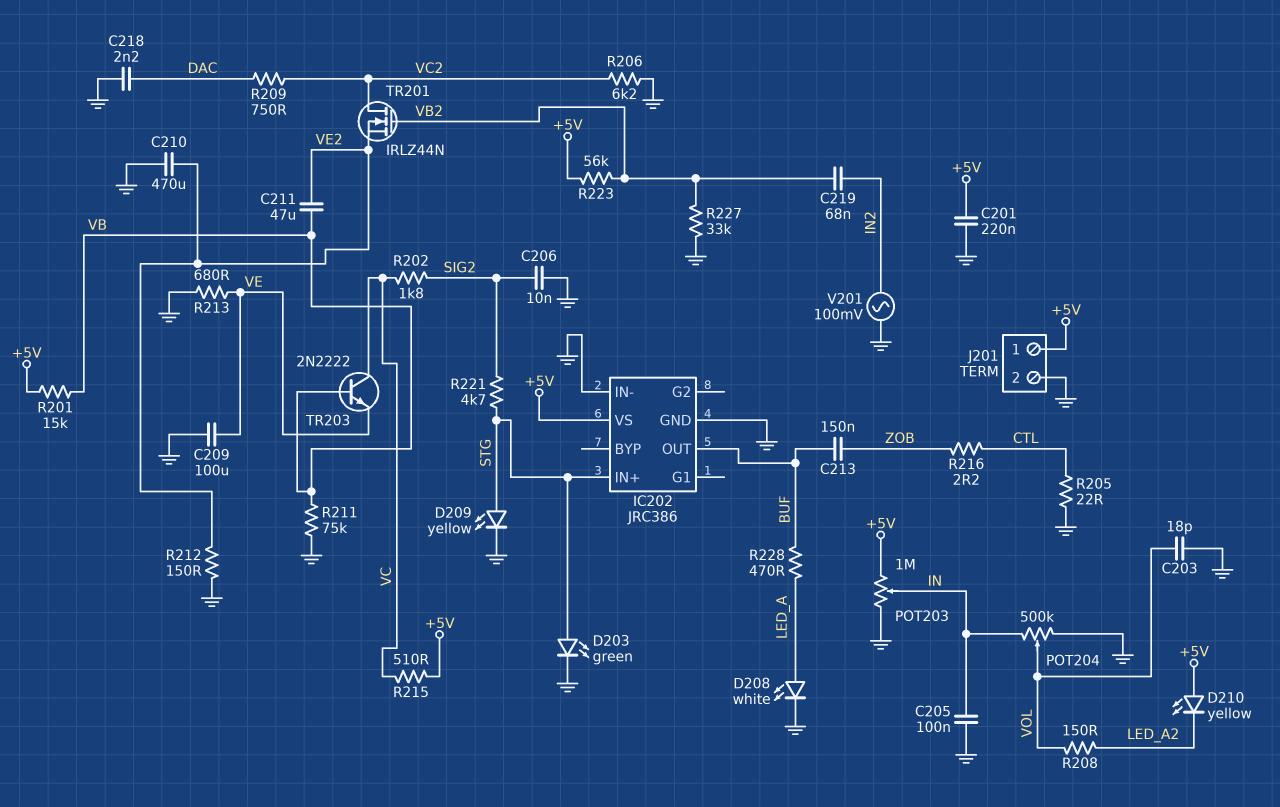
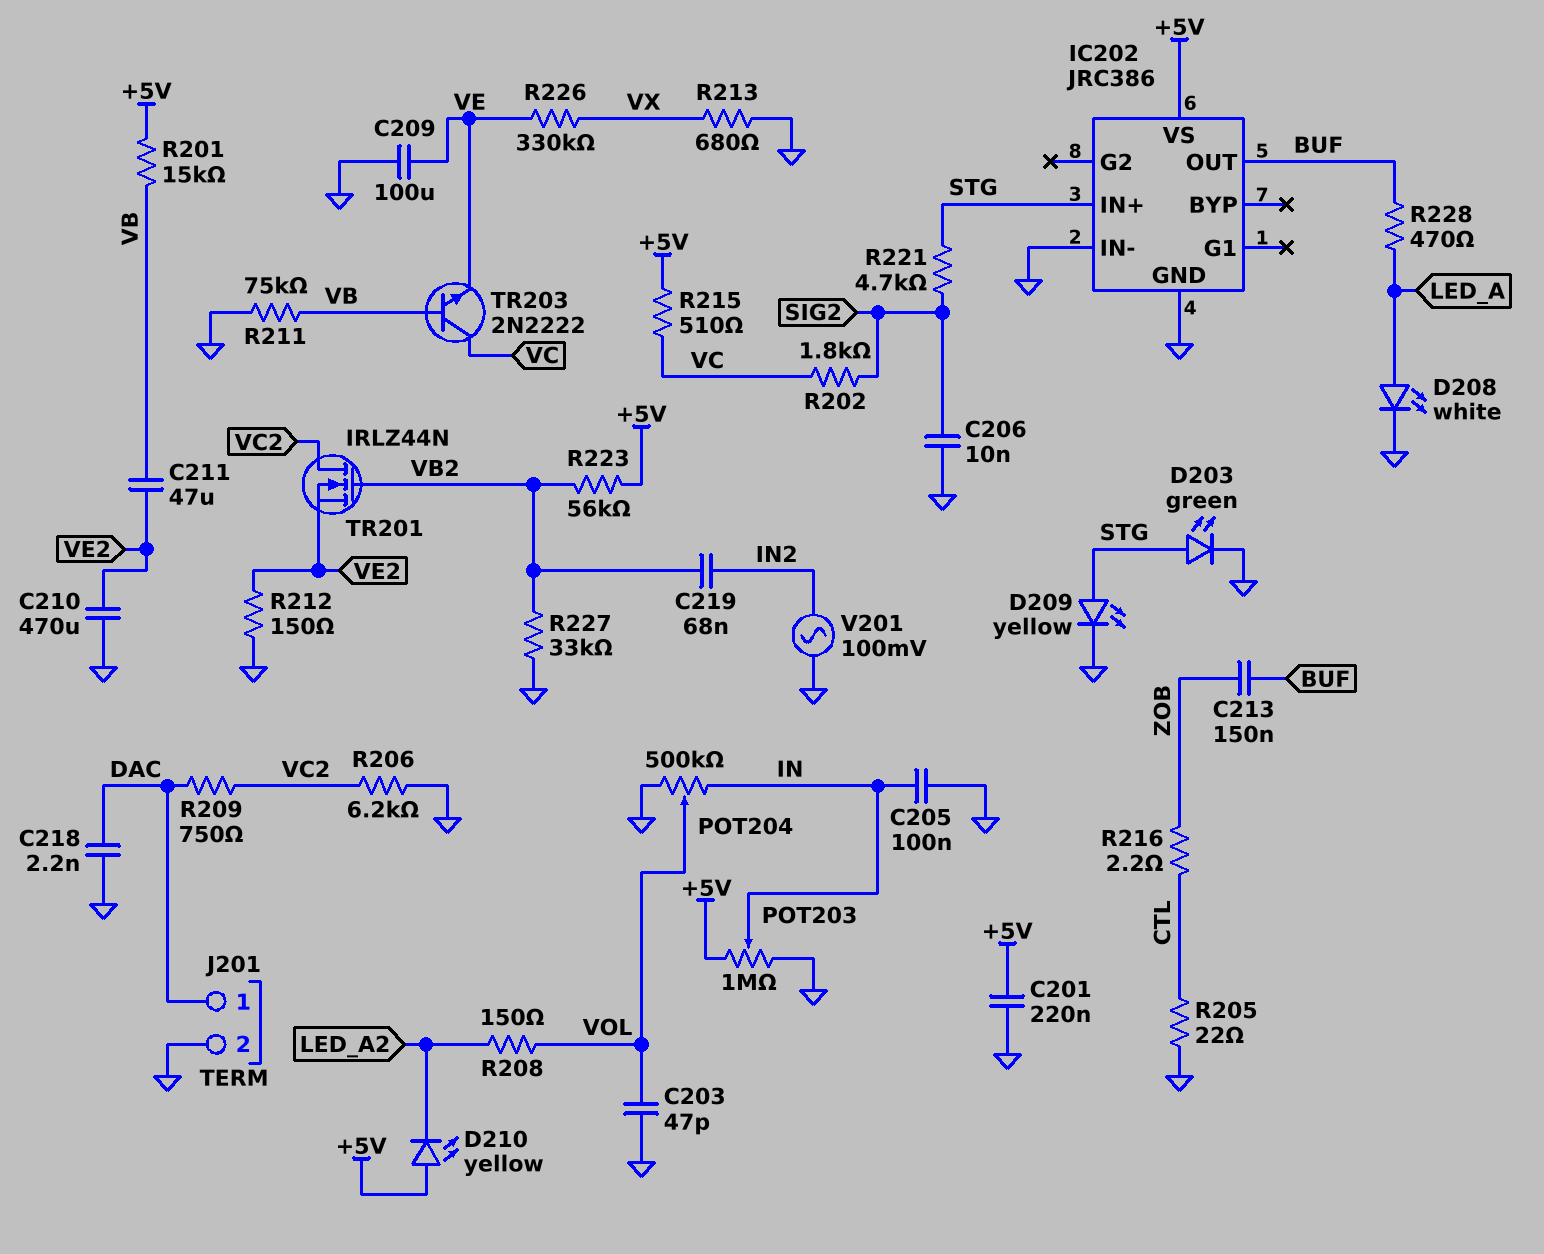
C203: 18pF (GND, VOL) -> 47pF (GND, VOL)
J201 pin 1: +5V -> DAC
R213: 680 (GND, VE) -> 680 (GND, VX)
R226: none -> 330k (VE, VX)

